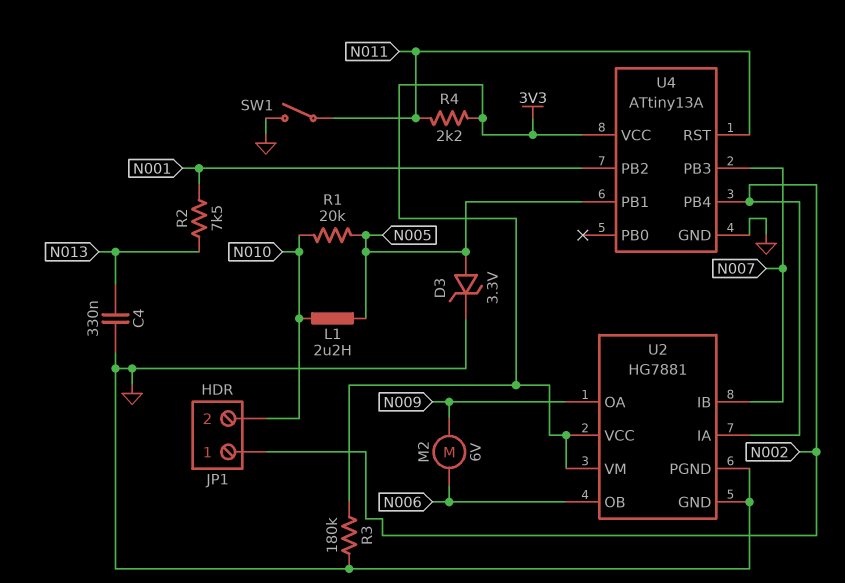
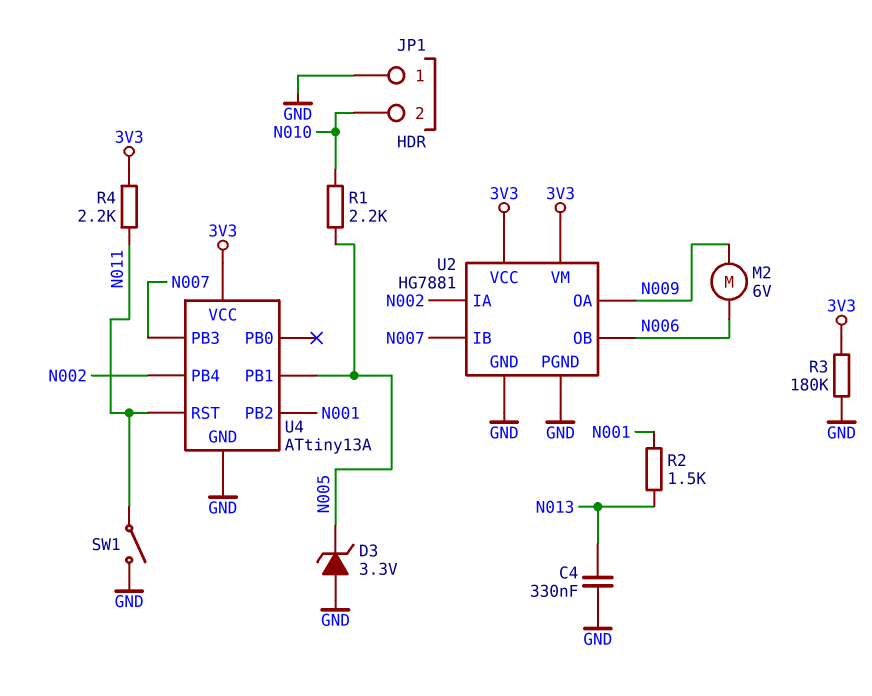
D3: zener 3.3V (A N005, K GND) -> zener 3.3V (A GND, K N005)
JP1 pin 1: N002 -> GND
L1: 2.2uH (N005, N010) -> none
R1: 20k (N005, N010) -> 2.2k (N005, N010)
R2: 7.5k (N001, N013) -> 1.5k (N001, N013)

